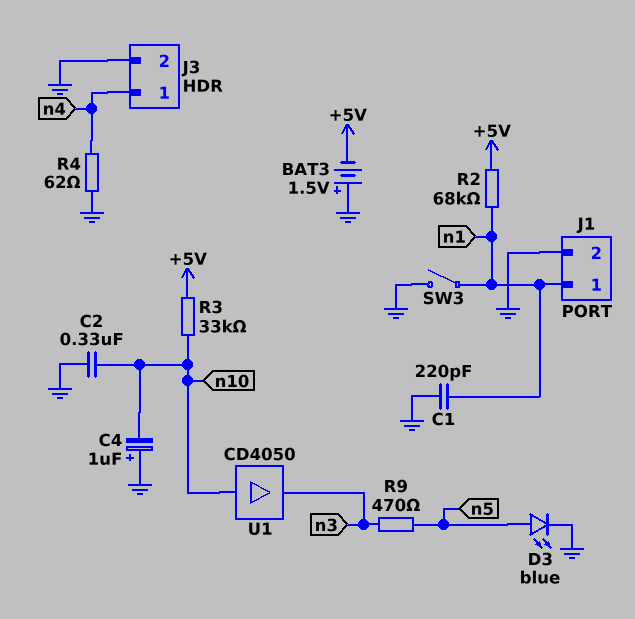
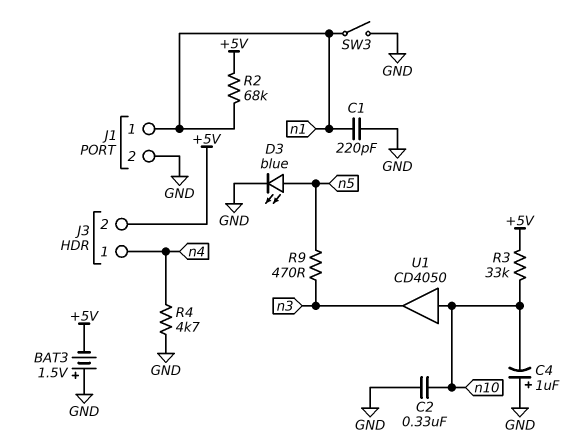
J3 pin 2: GND -> +5V
R4: 62 (GND, n4) -> 4.7k (GND, n4)

